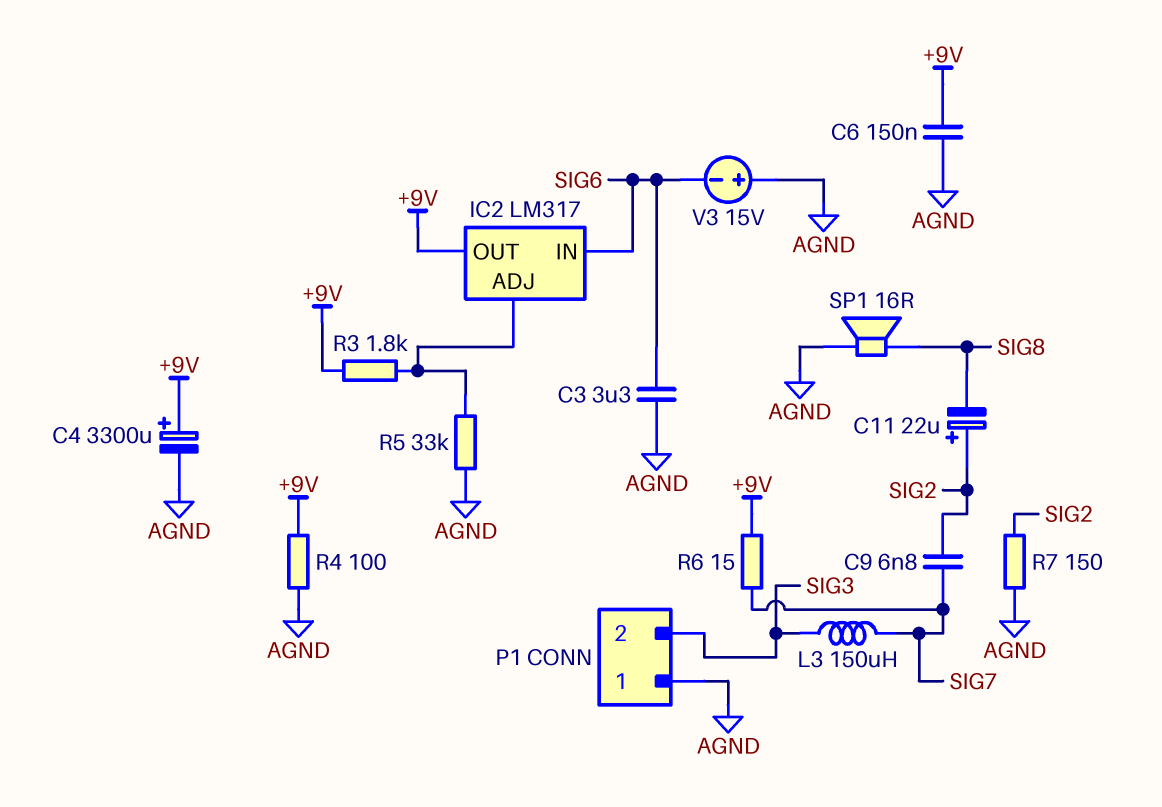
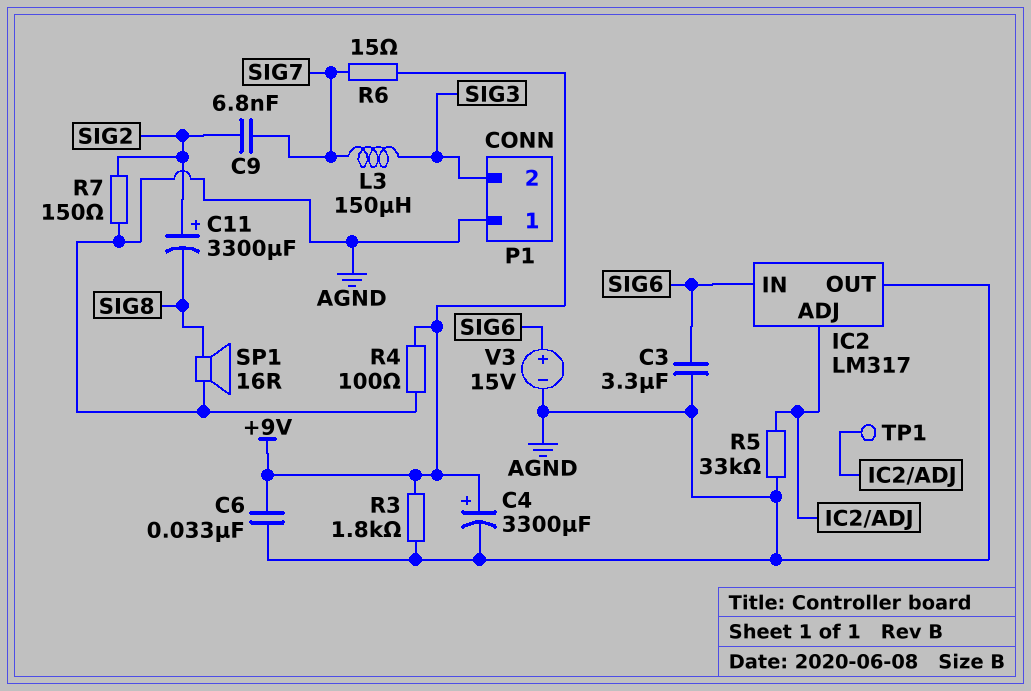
C6: 150nF (+9V, AGND) -> 33nF (+9V, AGND)
C11: 22uF (plus SIG2, minus SIG8) -> 3300uF (plus SIG2, minus SIG8)
IC2 pin OUT: +9V -> AGND
R3: 1.8k (+9V, IC2/ADJ) -> 1.8k (+9V, AGND)
TP1: none -> test point (IC2/ADJ)
V3: 15V (plus AGND, minus SIG6) -> 15V (plus SIG6, minus AGND)

